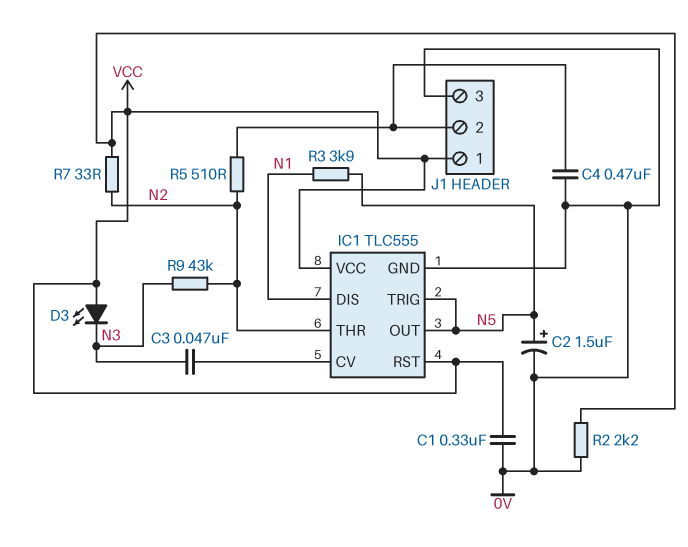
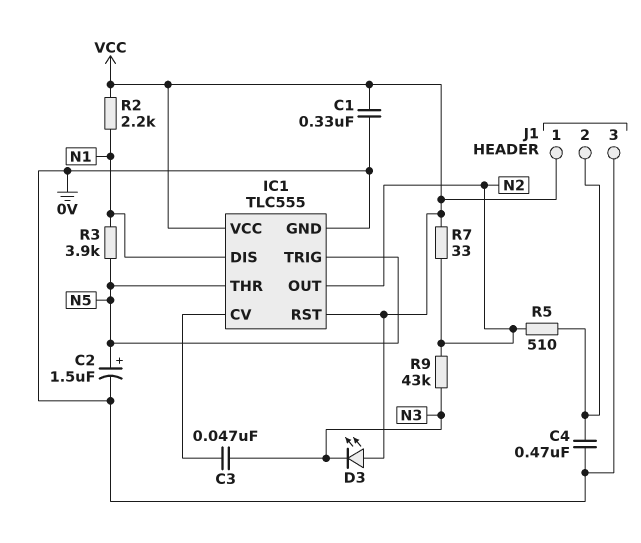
IC1 pin OUT: N5 -> N2
IC1 pin THR: N2 -> N5
R2: 2.2k (0V, VCC) -> 2.2k (N1, VCC)

